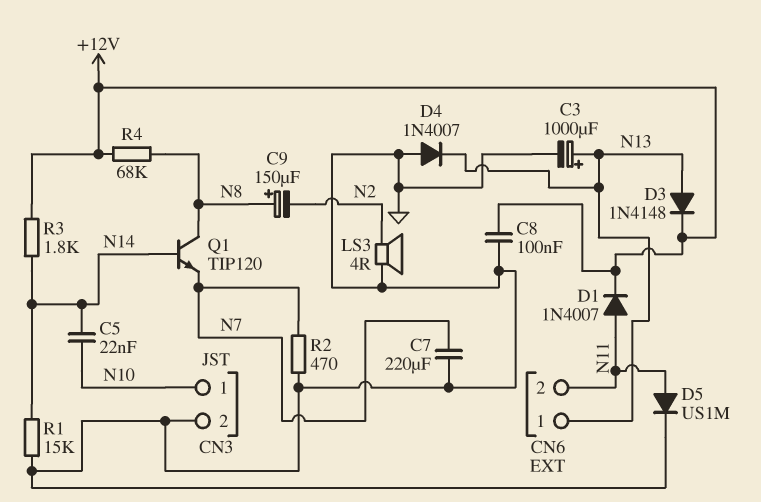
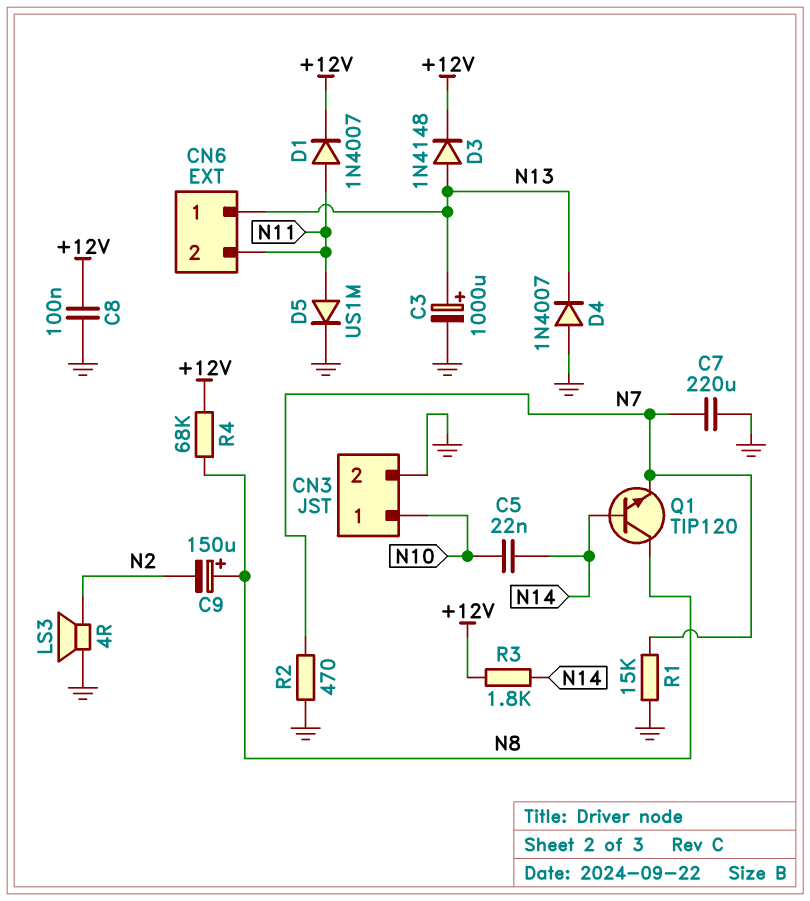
R1: 15k (GND, N14) -> 15k (GND, N7)

